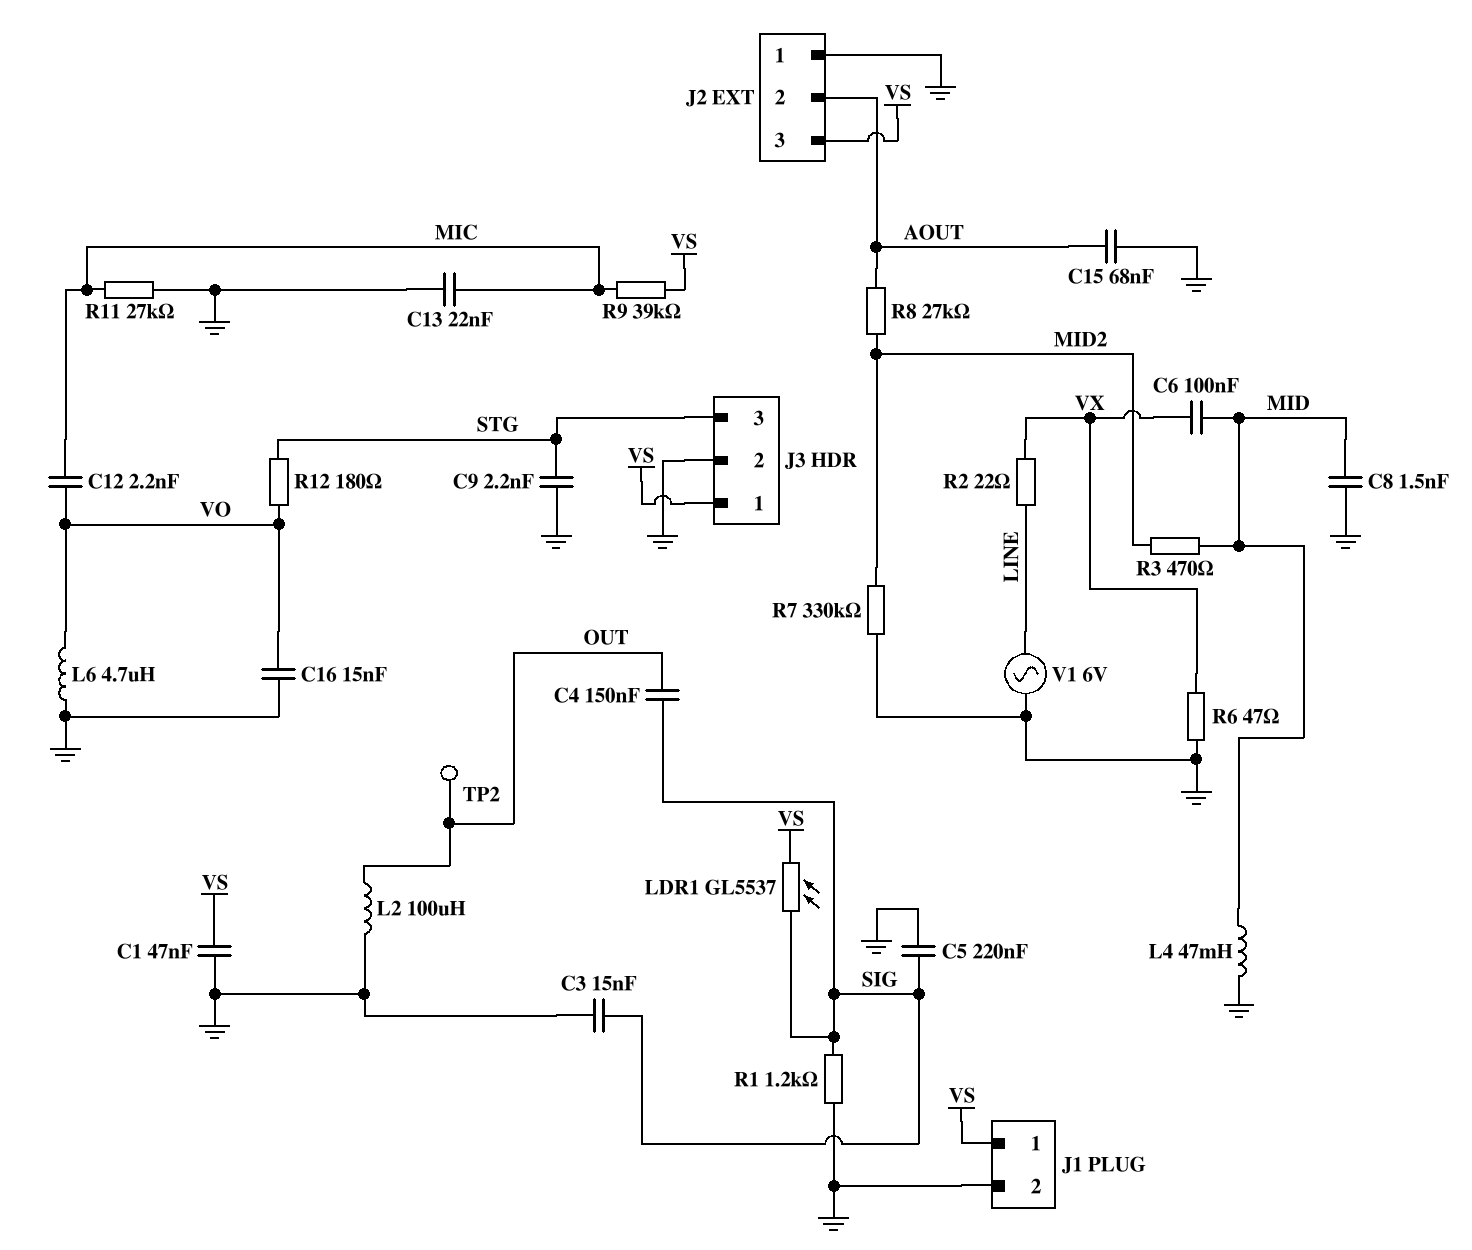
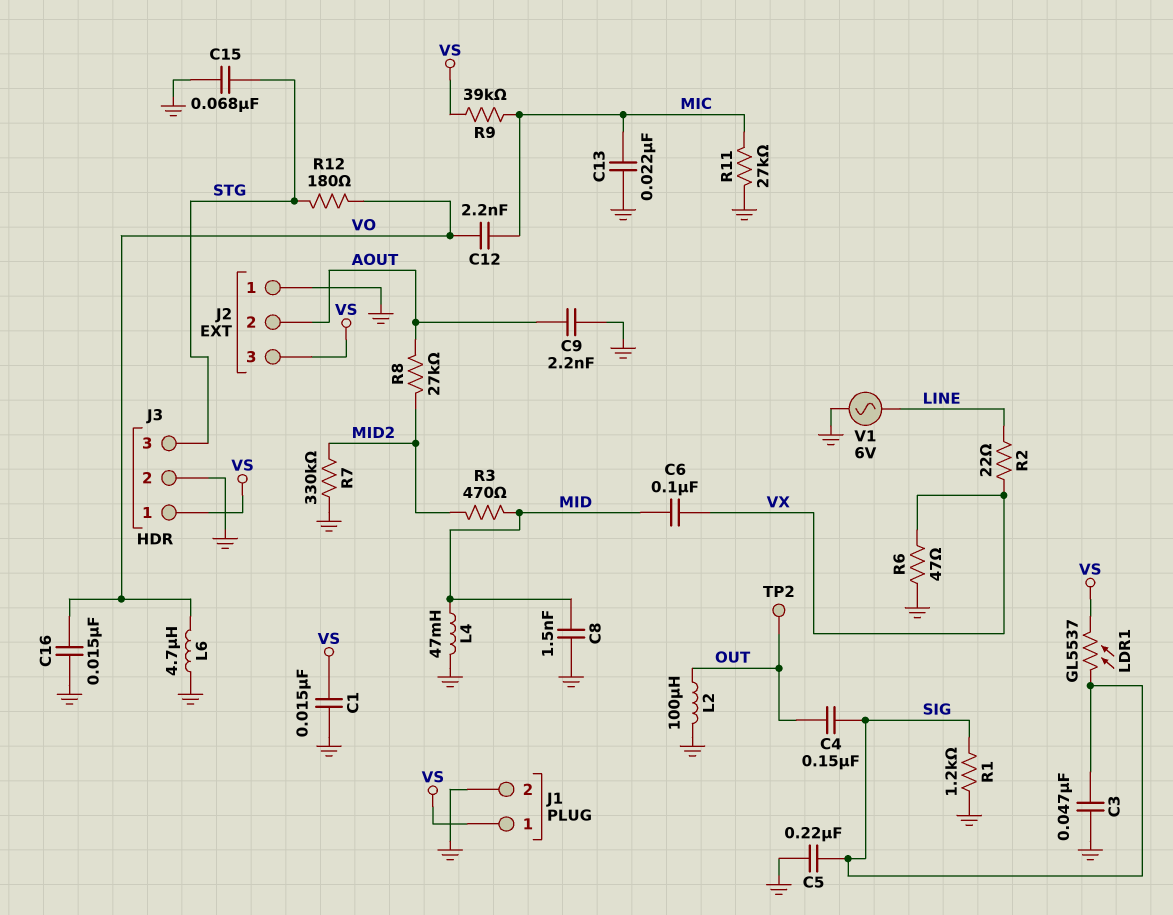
C1: 47nF (GND, VS) -> 15nF (GND, VS)
C3: 15nF (GND, SIG) -> 47nF (GND, SIG)
C9: 2.2nF (GND, STG) -> 2.2nF (AOUT, GND)
C15: 68nF (AOUT, GND) -> 68nF (GND, STG)

